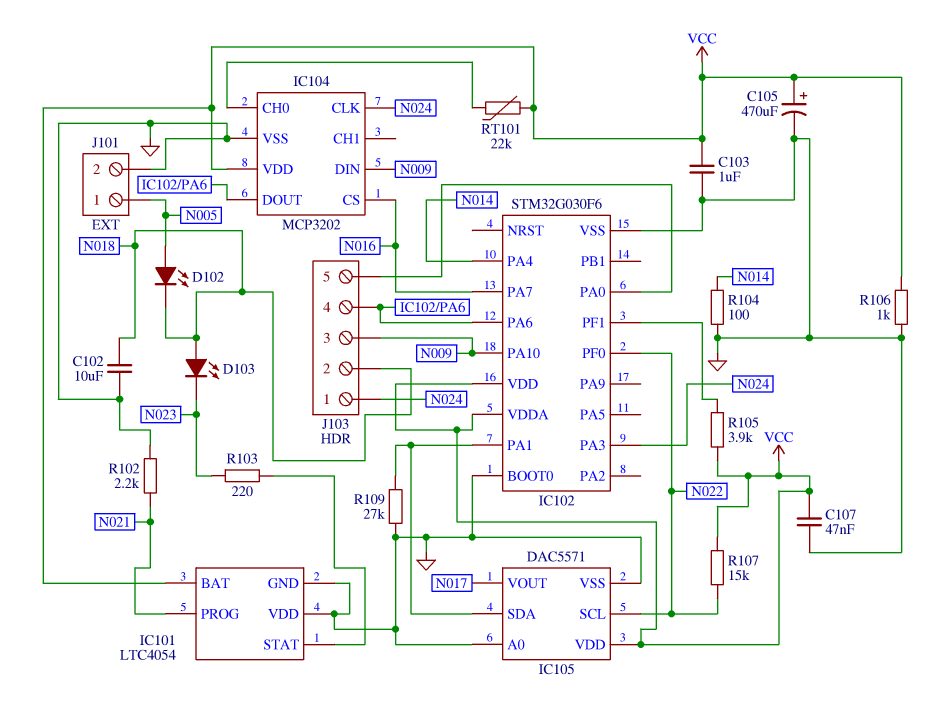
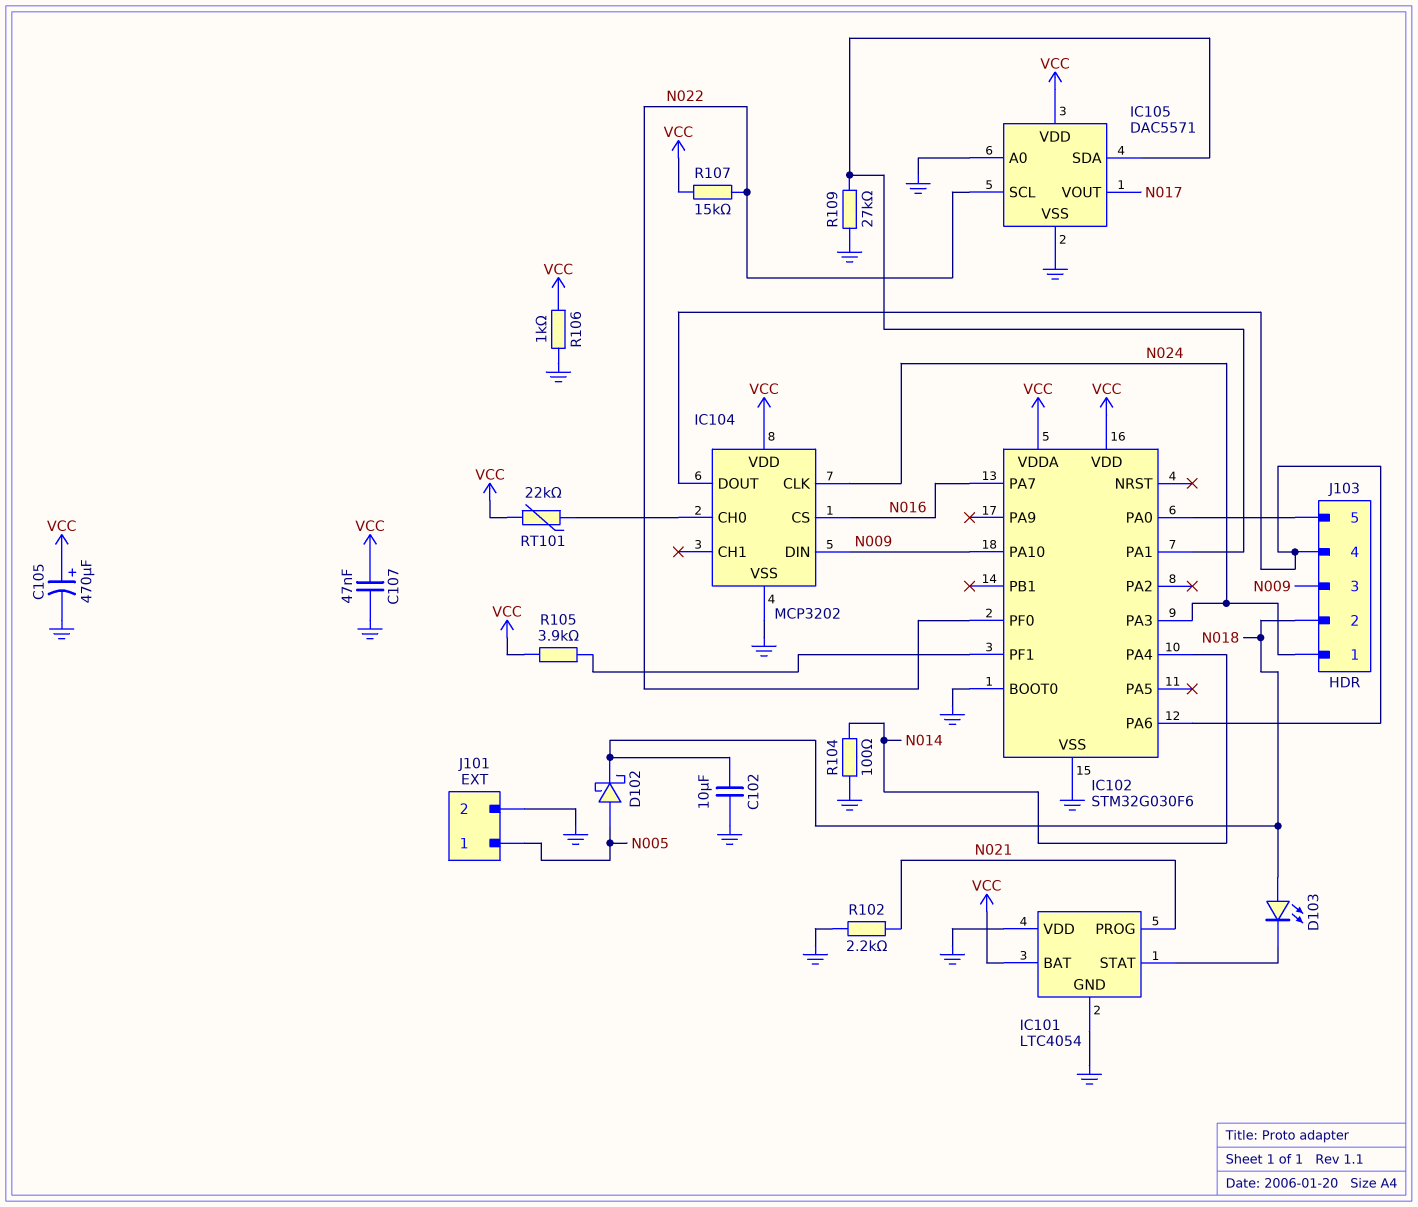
C103: 1uF (GND, VCC) -> none
D102: LED (A N005, K N018) -> schottky (A N005, K N018)
D103: LED (A N018, K N023) -> LED (A N018, K IC101/STAT)
R103: 220 (IC101/STAT, N023) -> none

